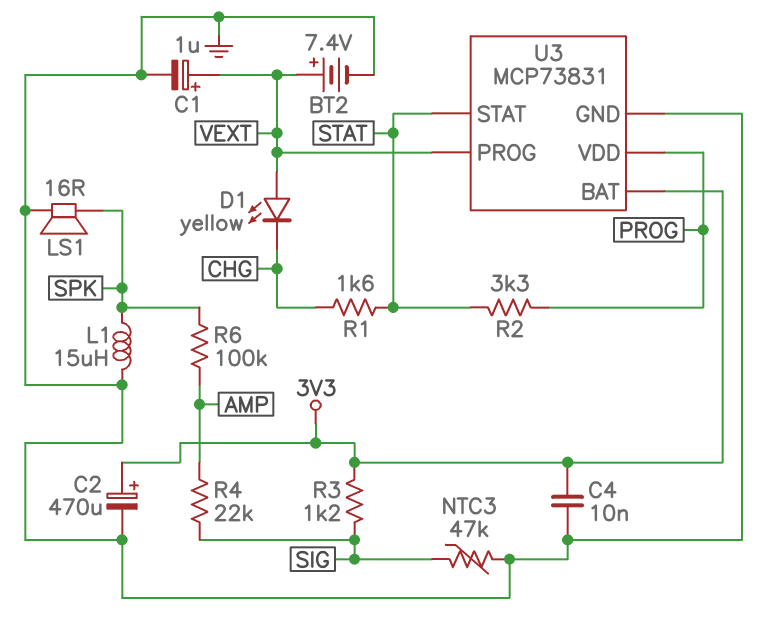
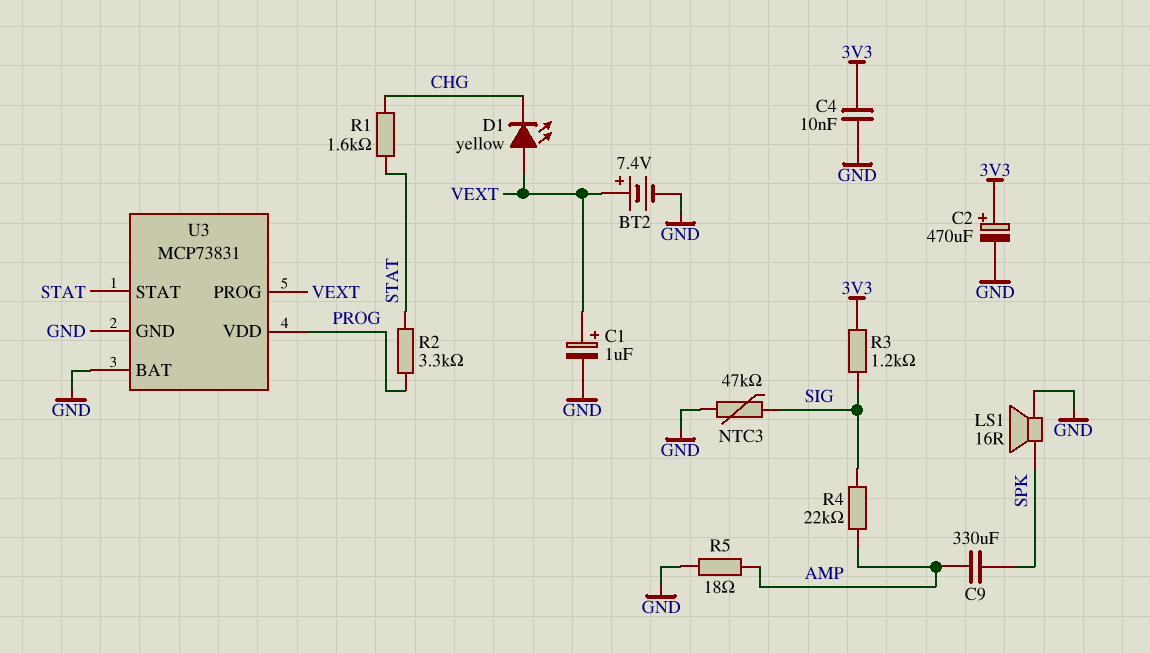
C9: none -> 330uF (AMP, SPK)
L1: 15uH (GND, SPK) -> none
R5: none -> 18 (AMP, GND)
R6: 100k (AMP, SPK) -> none
U3 pin BAT: 3V3 -> GND

